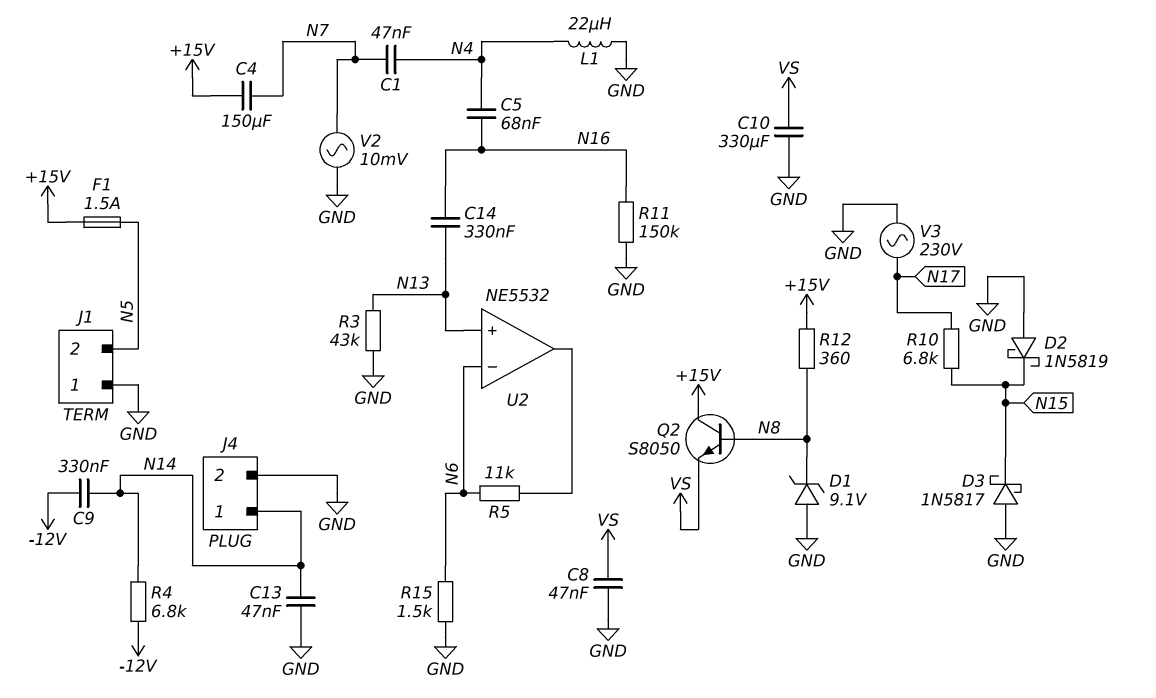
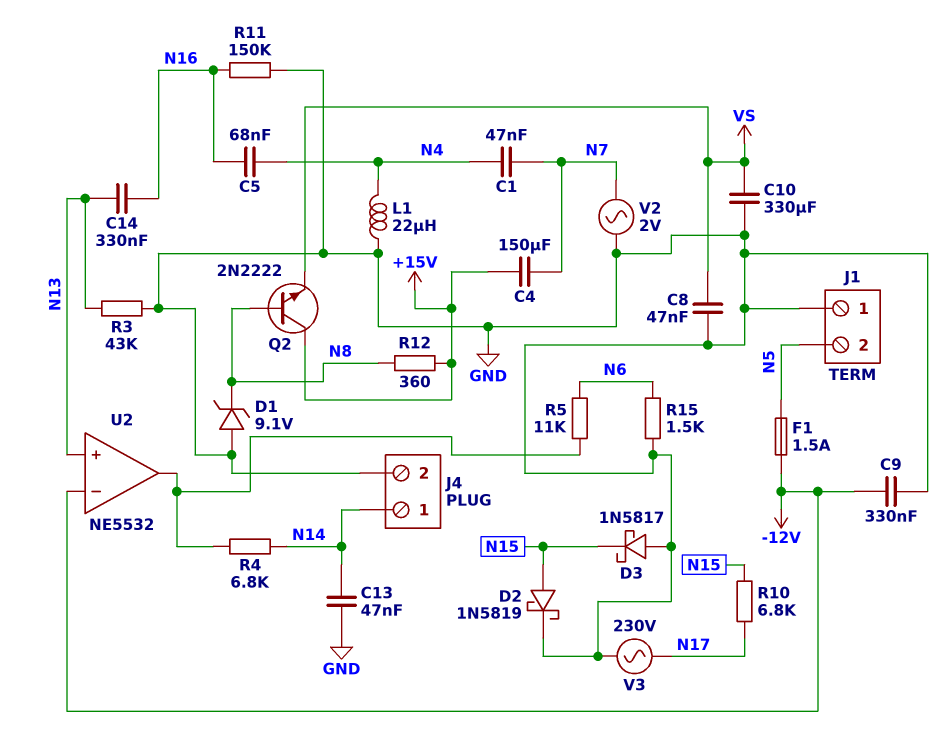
C9: 330nF (-12V, N14) -> 330nF (-12V, GND)
D2: schottky 1N5819 (A GND, K N15) -> schottky 1N5819 (A N15, K GND)
F1: 1.5A (+15V, N5) -> 1.5A (-12V, N5)
Q2: NPN S8050 (B N8, C +15V, E VS) -> NPN 2N2222 (B N8, C +15V, E VS)
R4: 6.8k (-12V, N14) -> 6.8k (N14, U2/out)
U2 pin in-: N6 -> -12V
V2: AC 10mV (GND, N7) -> AC 2V (GND, N7)

